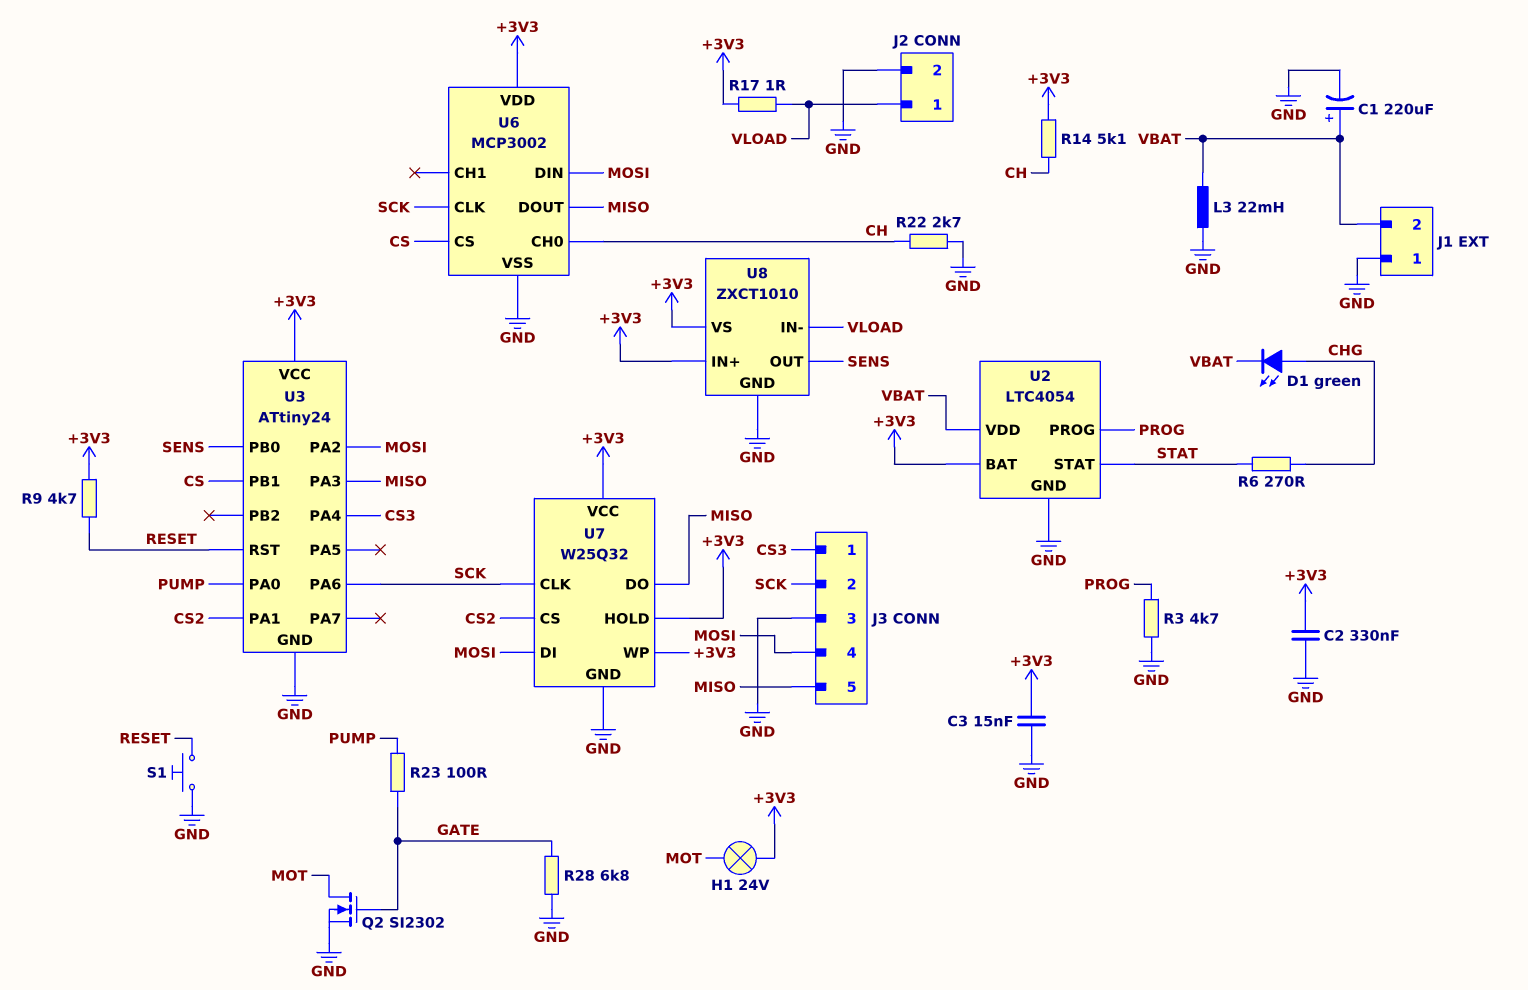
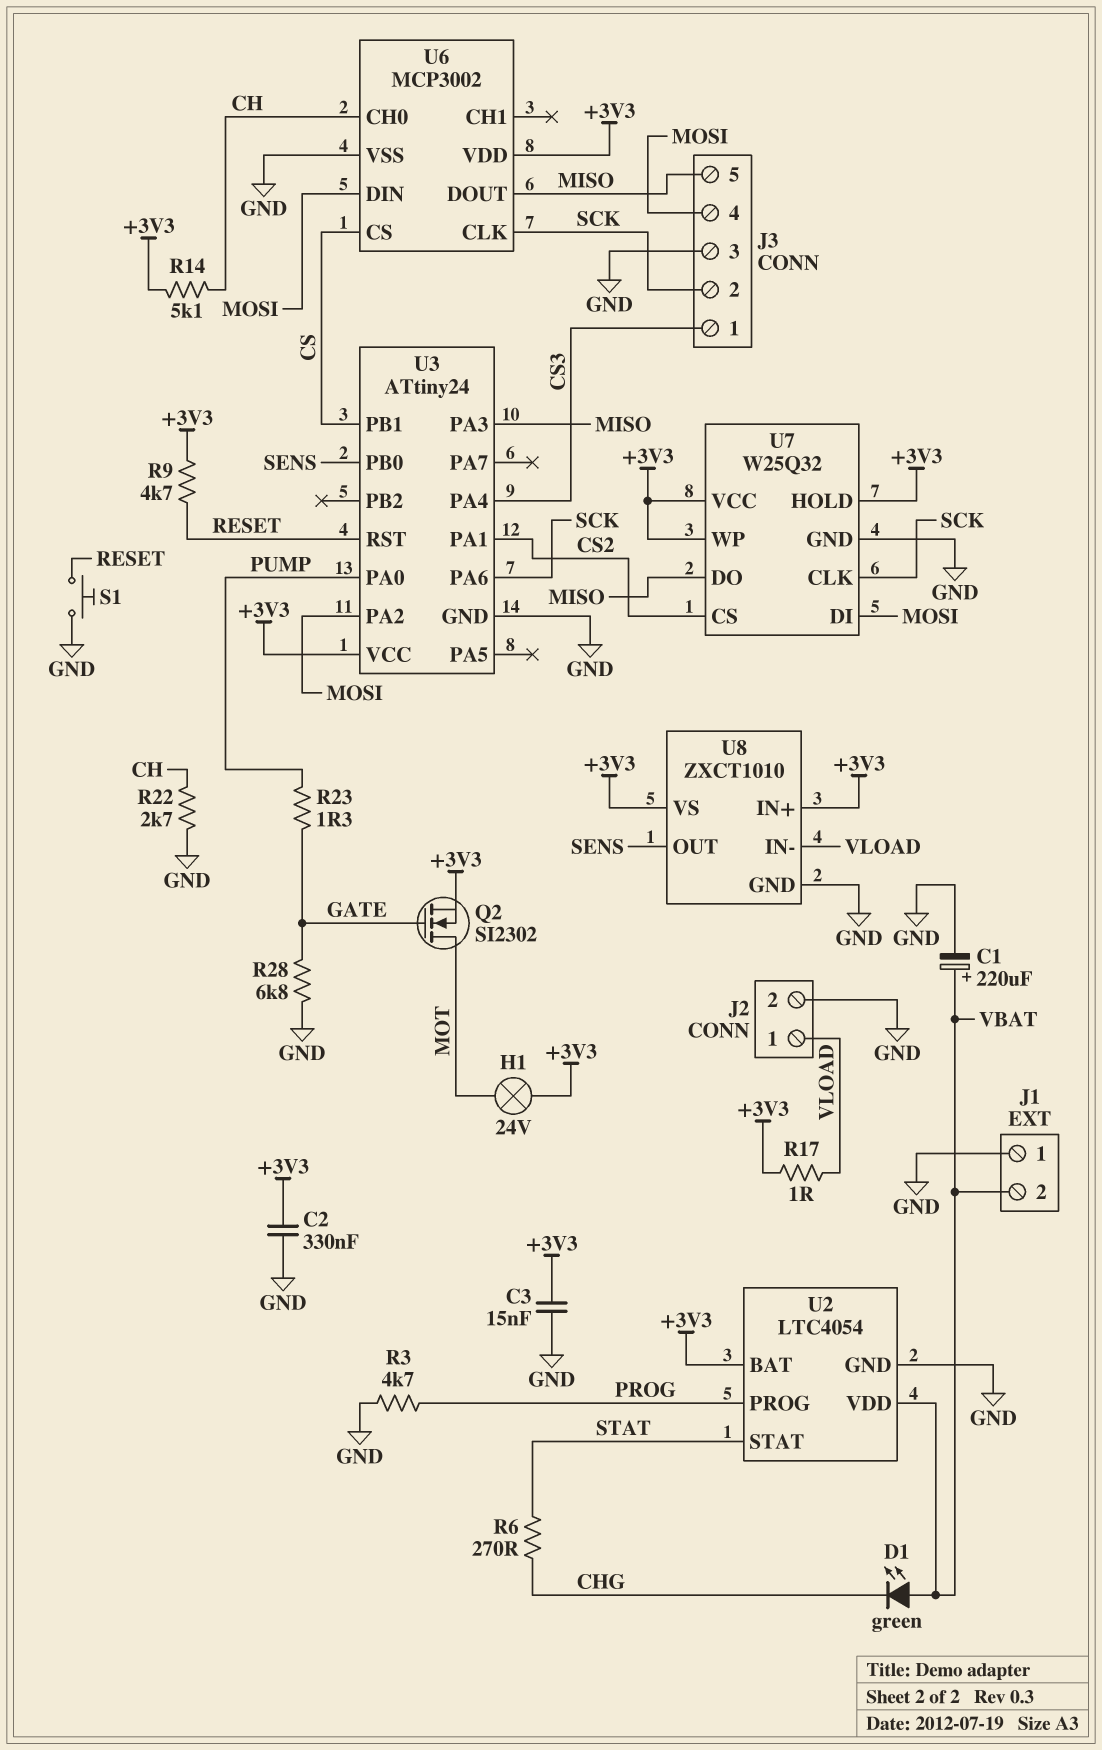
D1: LED green (A CHG, K VBAT) -> LED green (A VBAT, K CHG)
L3: 22mH (GND, VBAT) -> none
Q2: NMOS SI2302 (G GATE, D MOT, S GND) -> NMOS SI2302 (G GATE, D MOT, S +3V3)
R23: 100 (GATE, PUMP) -> 1.3 (GATE, PUMP)

